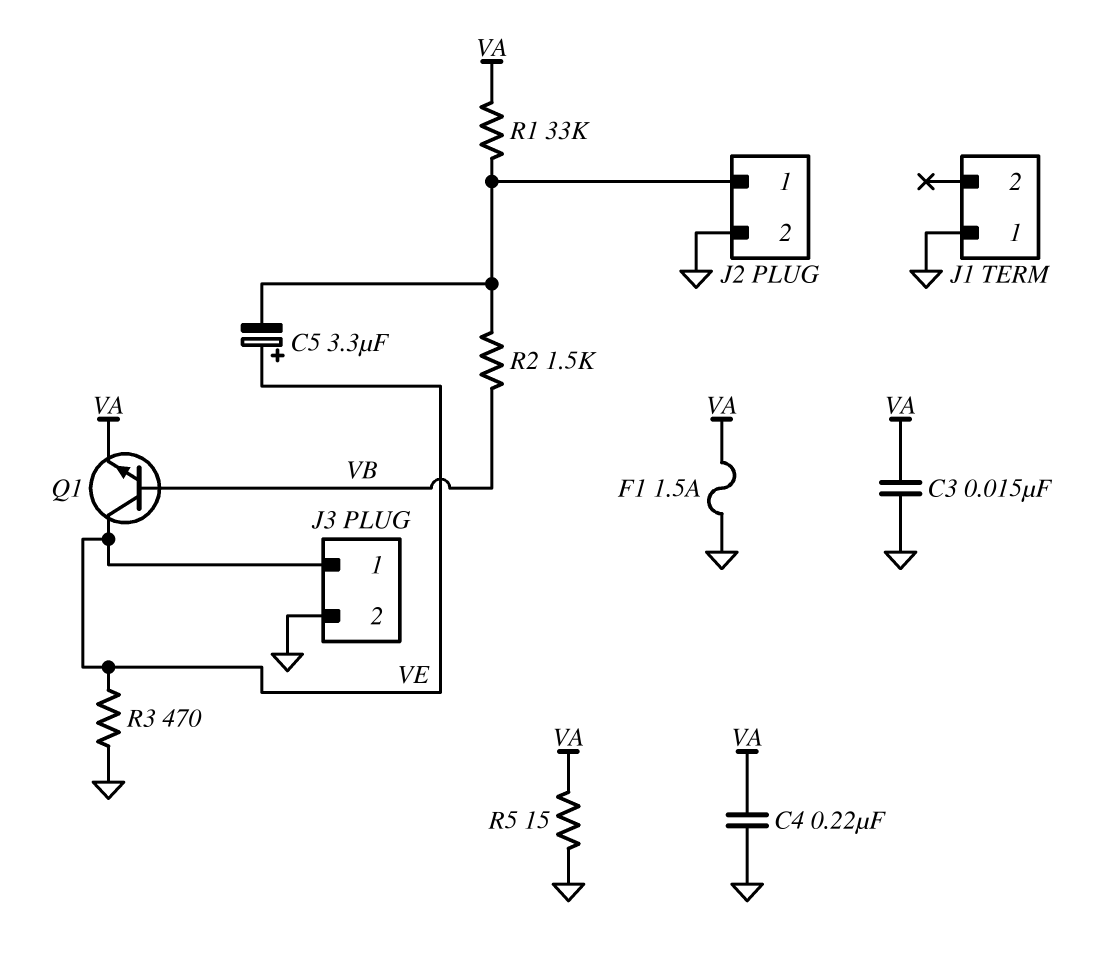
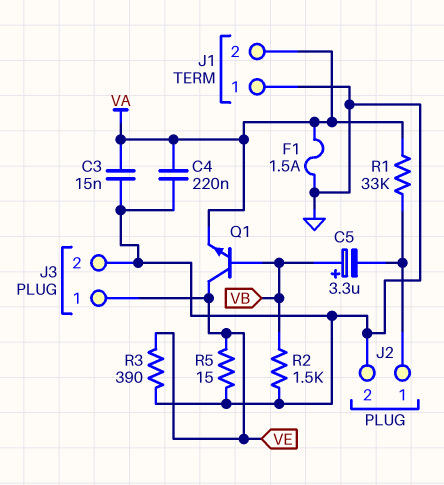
C5: 3.3uF (plus VE, minus J2/1) -> 3.3uF (plus VB, minus J2/1)
J1 pin 2: none -> VA
R2: 1.5k (J2/1, VB) -> 1.5k (GND, VB)
R3: 470 (GND, VE) -> 390 (GND, VE)
R5: 15 (GND, VA) -> 15 (GND, VE)

